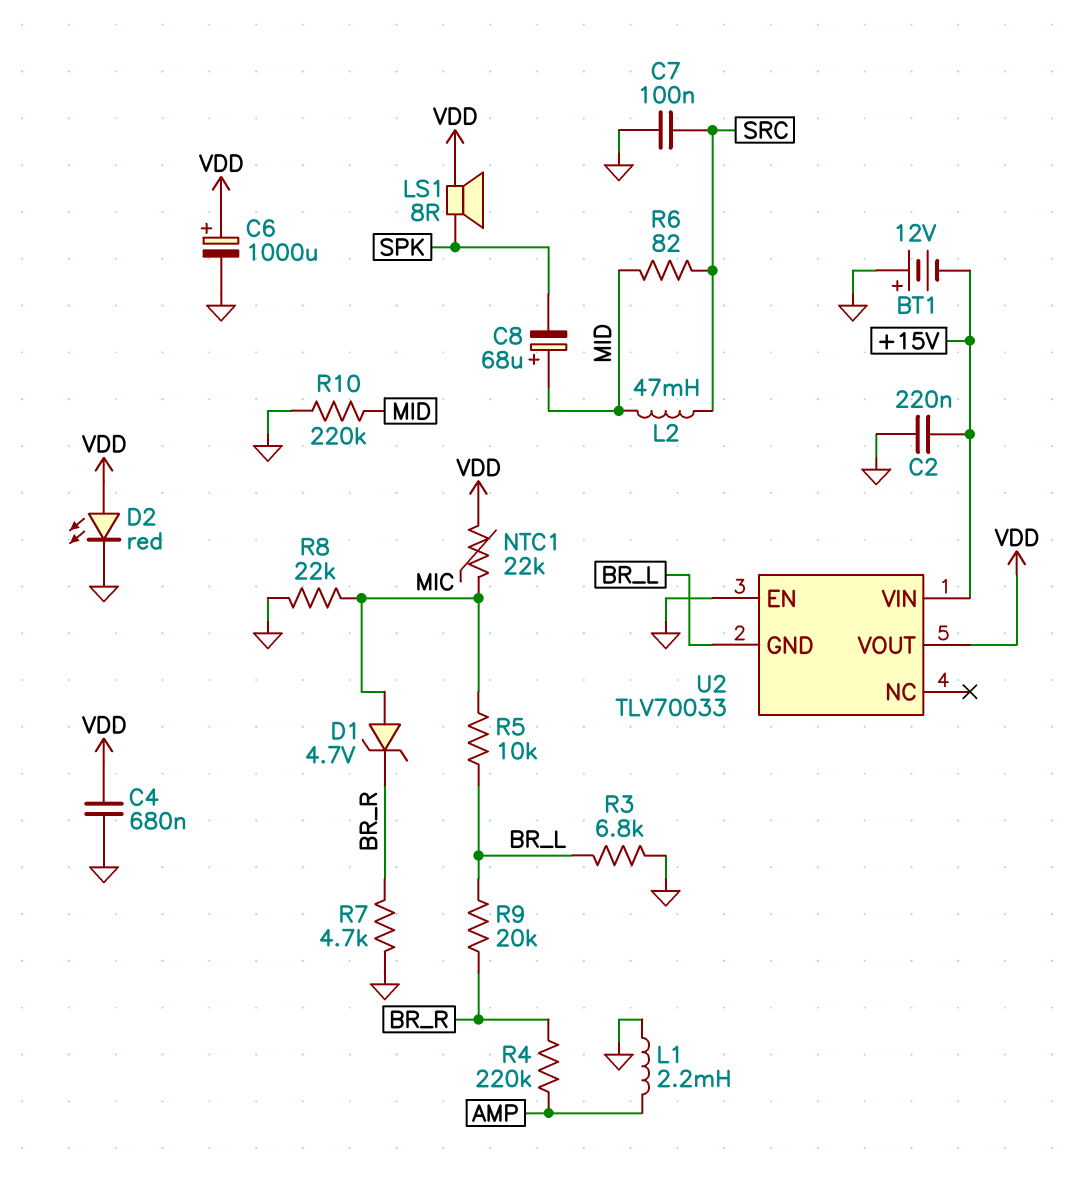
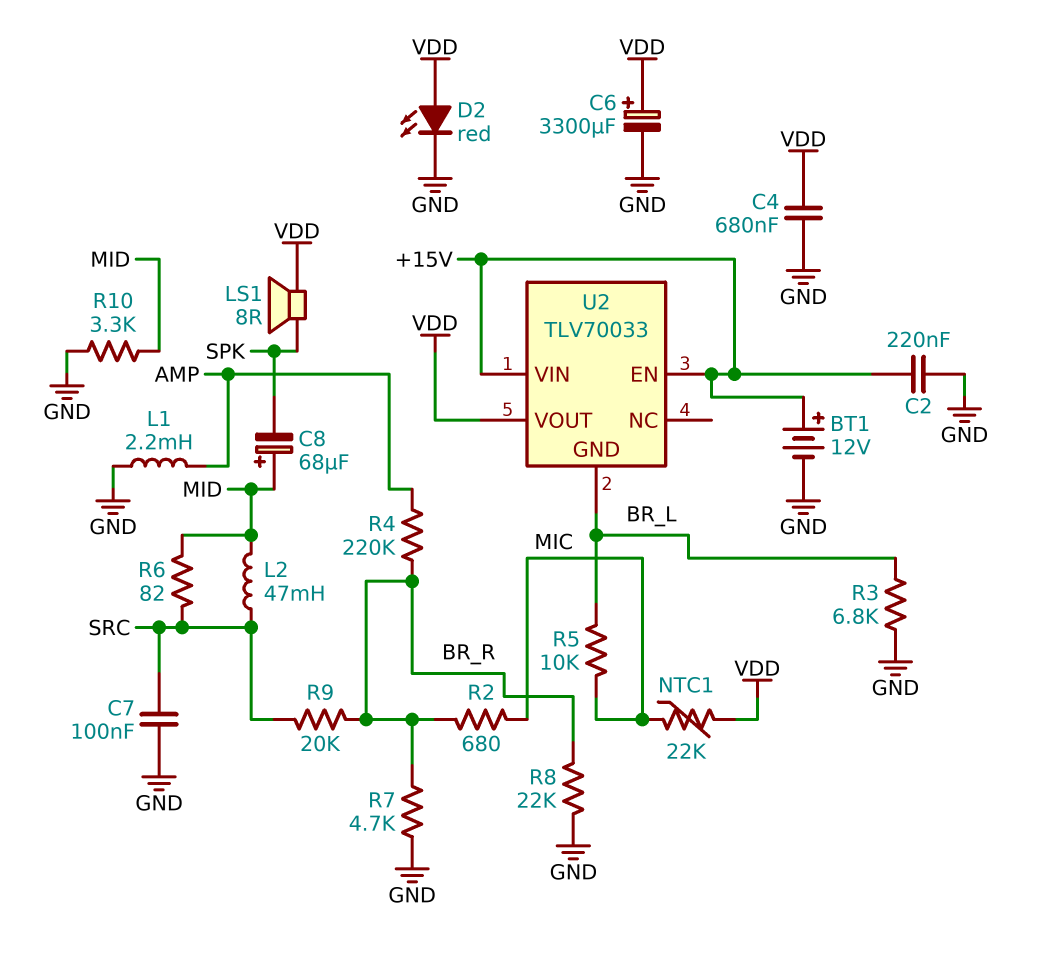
BT1: 12V (plus GND, minus +15V) -> 12V (plus +15V, minus GND)
C6: 1000uF (plus VDD, minus GND) -> 3300uF (plus VDD, minus GND)
D1: zener 4.7V (A MIC, K BR_R) -> none
R2: none -> 680 (BR_R, MIC)
R8: 22k (GND, MIC) -> 22k (BR_R, GND)
R9: 20k (BR_L, BR_R) -> 20k (BR_R, SRC)
R10: 220k (GND, MID) -> 3.3k (GND, MID)
U2 pin EN: GND -> +15V

